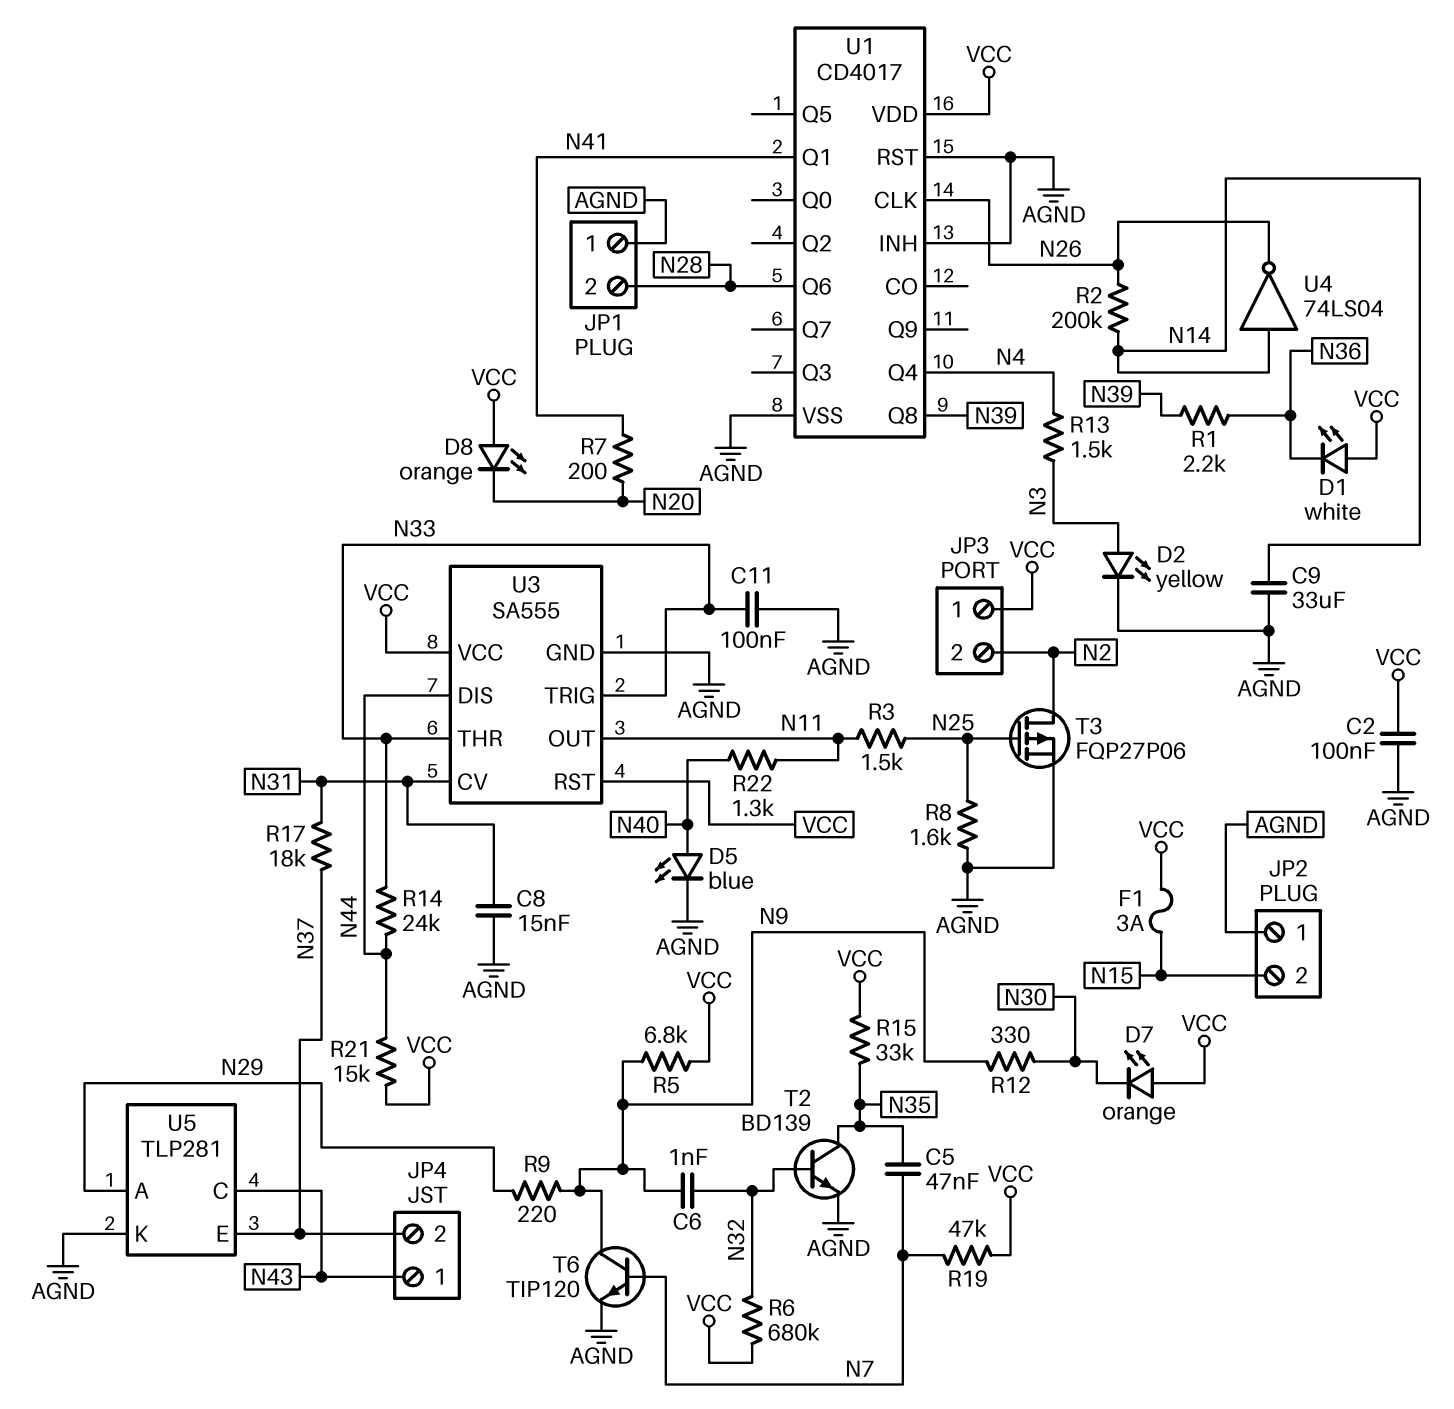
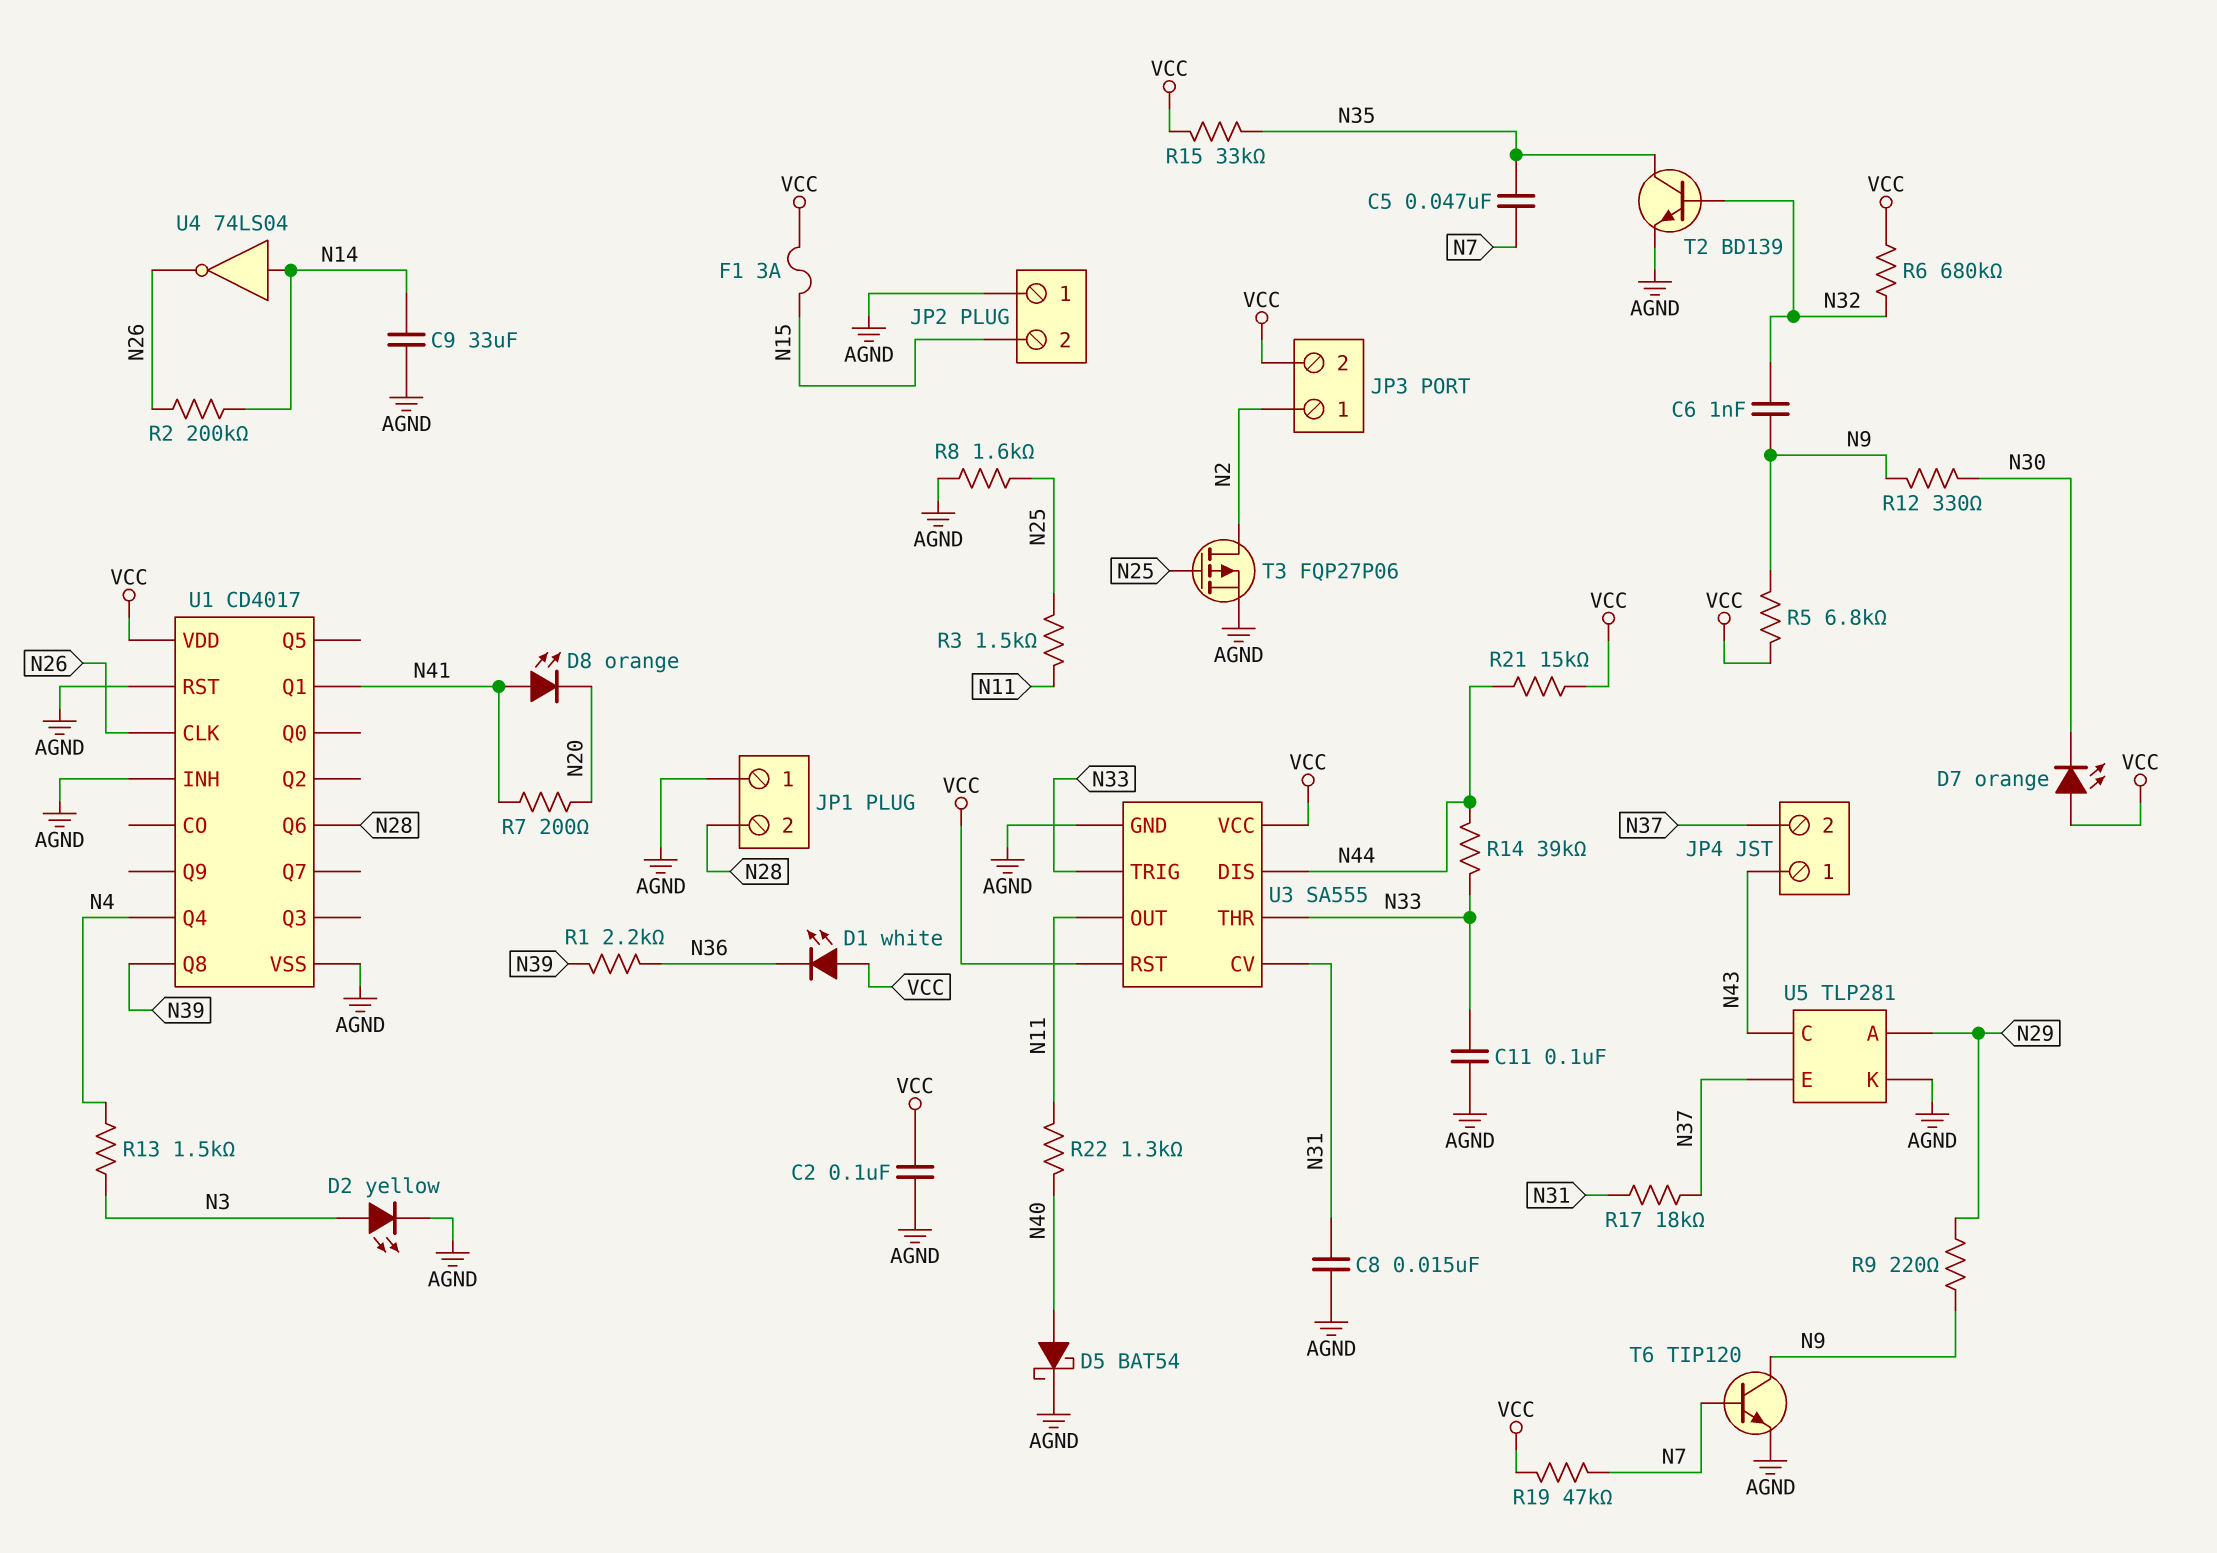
D5: LED blue (A N40, K AGND) -> schottky BAT54 (A N40, K AGND)
D8: LED orange (A VCC, K N20) -> LED orange (A N41, K N20)
JP3 pin 1: VCC -> N2
JP3 pin 2: N2 -> VCC
R14: 24k (N33, N44) -> 39k (N33, N44)

